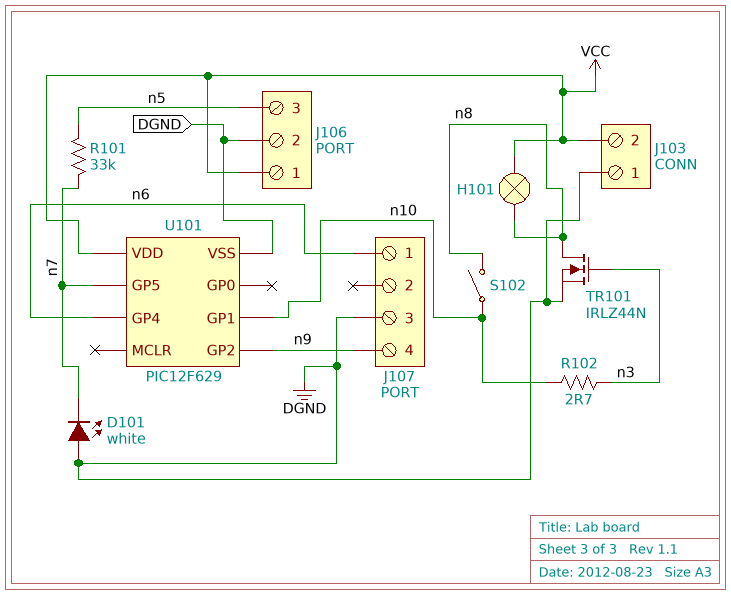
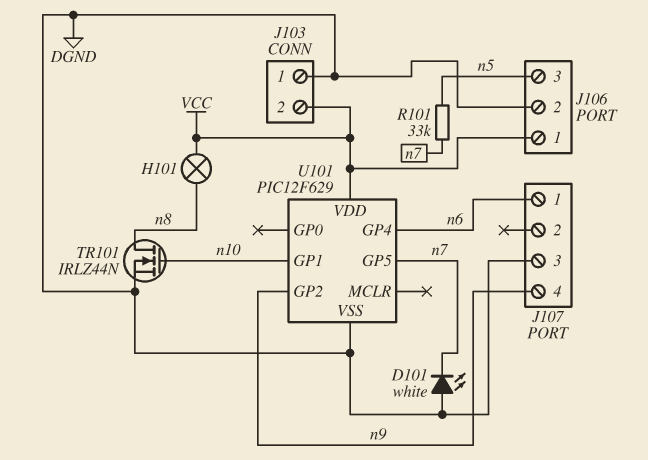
R102: 2.7 (n3, n10) -> none
S102: switch (n8, n10) -> none
TR101: NMOS IRLZ44N (G n3, D n8, S DGND) -> NMOS IRLZ44N (G n10, D n8, S DGND)

